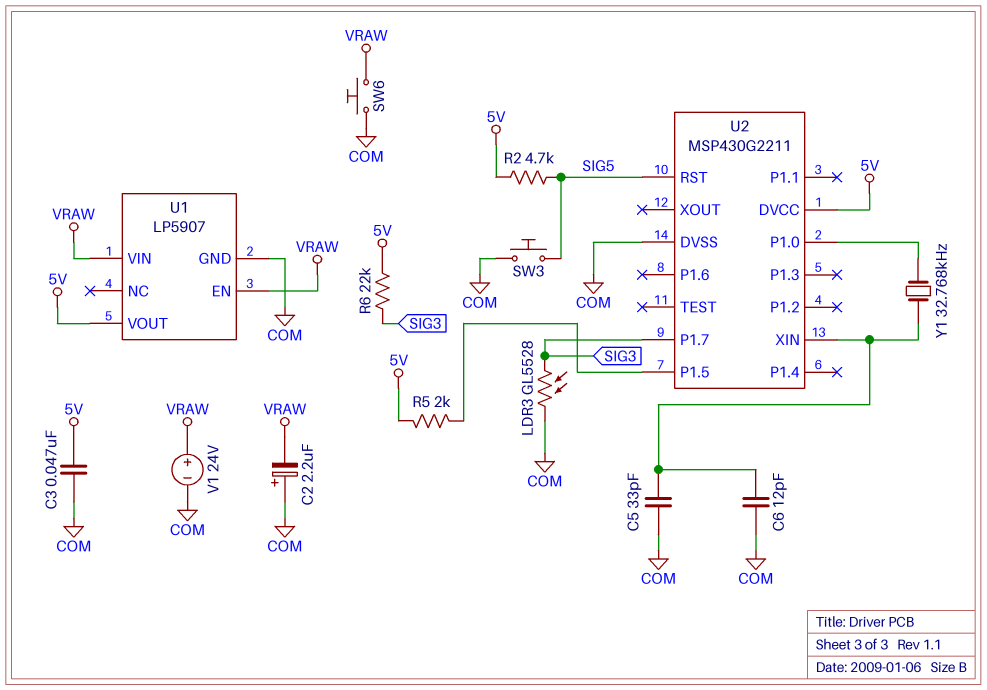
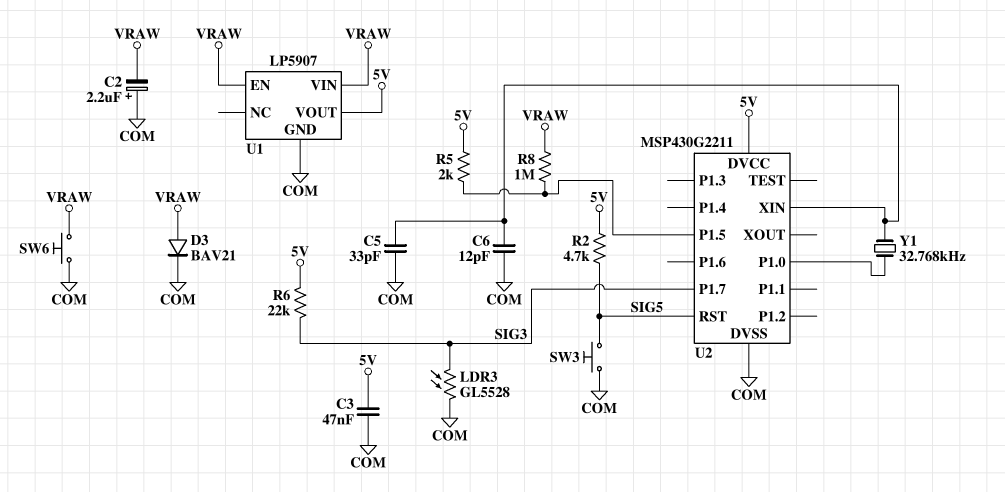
D3: none -> diode BAV21 (A VRAW, K COM)
R8: none -> 1M (U2/P1.5, VRAW)
V1: 24V (plus VRAW, minus COM) -> none

